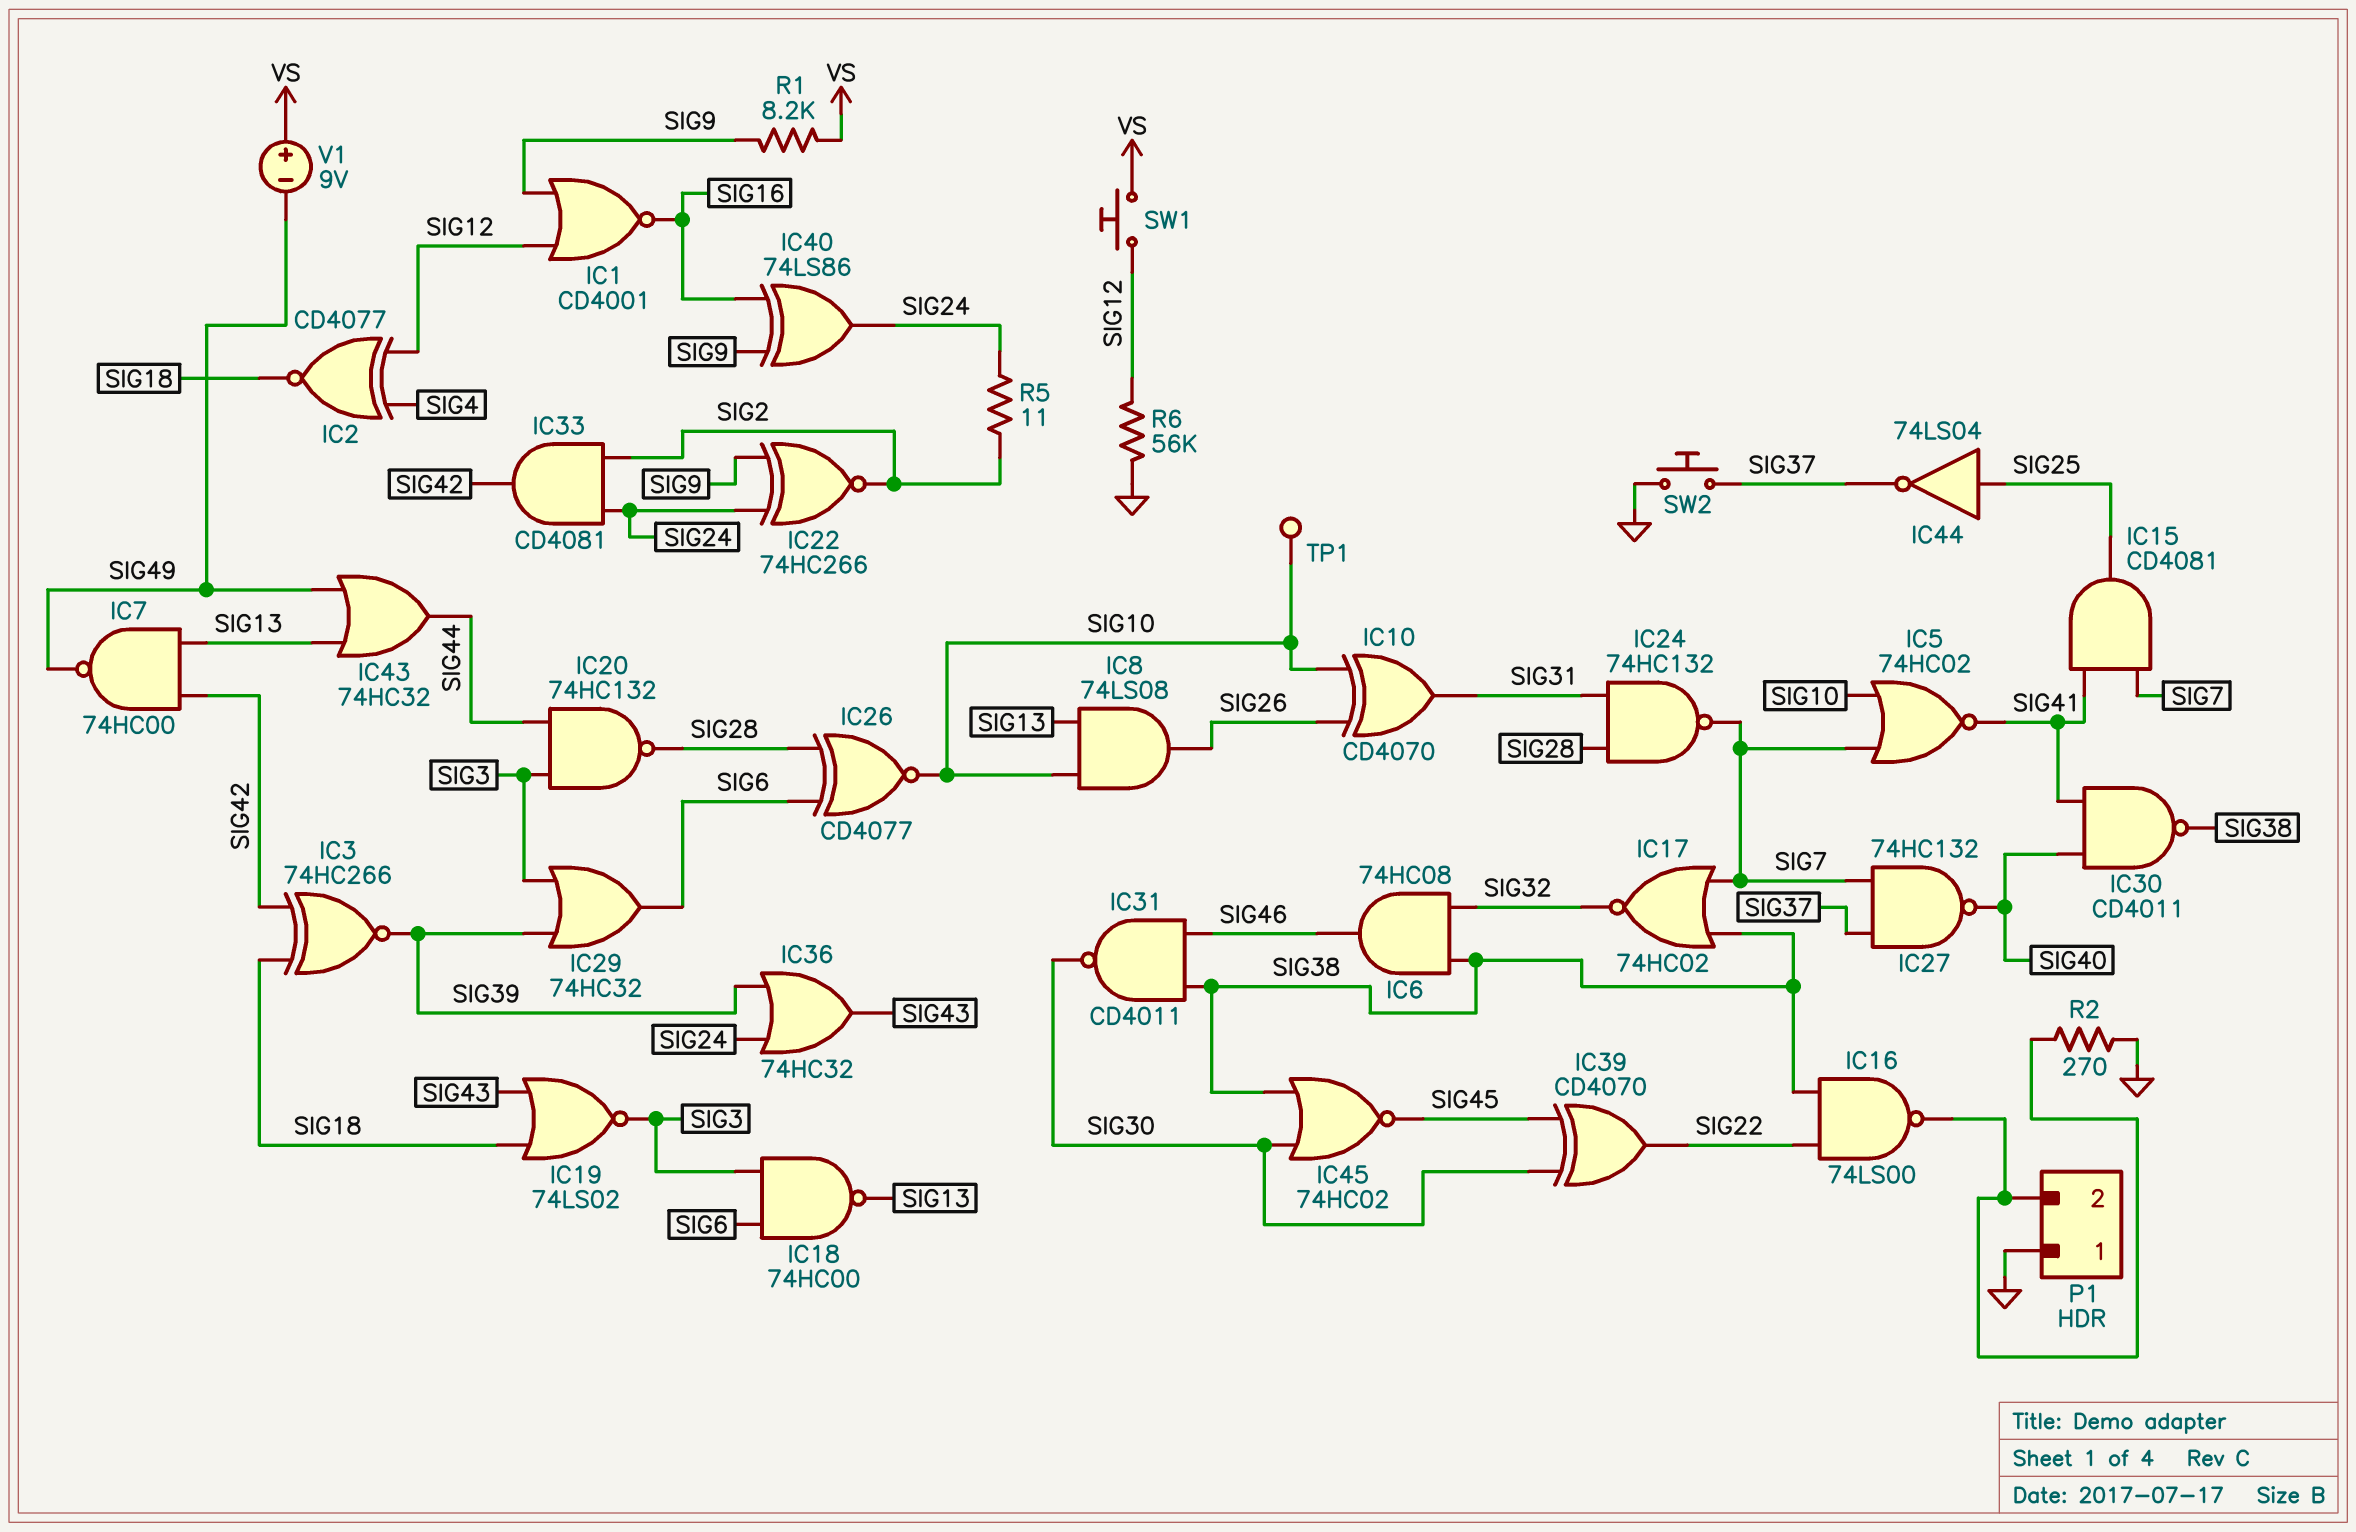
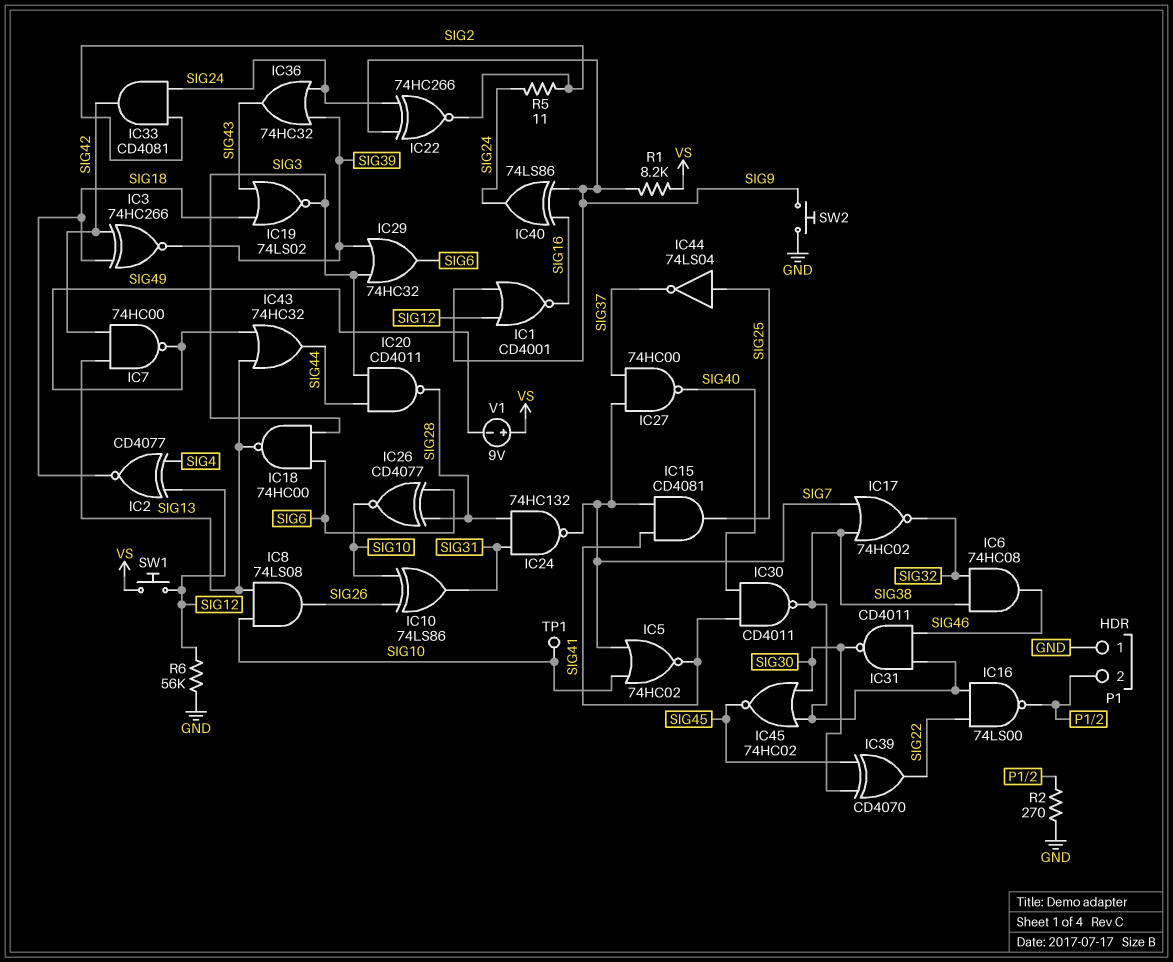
IC10: XOR CD4070 (in SIG10, in SIG26, out SIG31) -> XOR 74LS86 (in SIG10, in SIG26, out SIG31)
IC20: NAND 74HC132 (in SIG3, in SIG44, out SIG28) -> NAND CD4011 (in SIG3, in SIG44, out SIG28)
IC27: NAND 74HC132 (in SIG7, in SIG37, out SIG40) -> NAND 74HC00 (in SIG7, in SIG37, out SIG40)
SW2: button (GND, SIG37) -> button (GND, SIG9)

